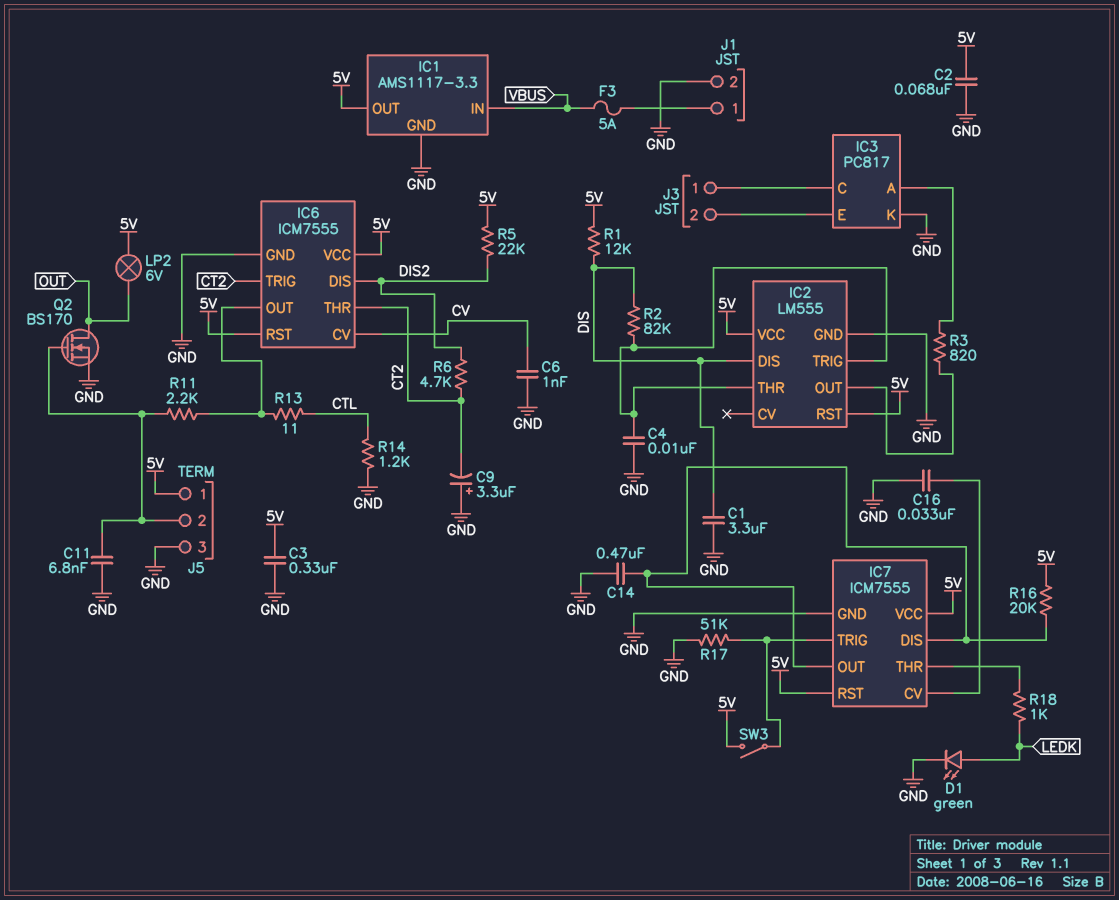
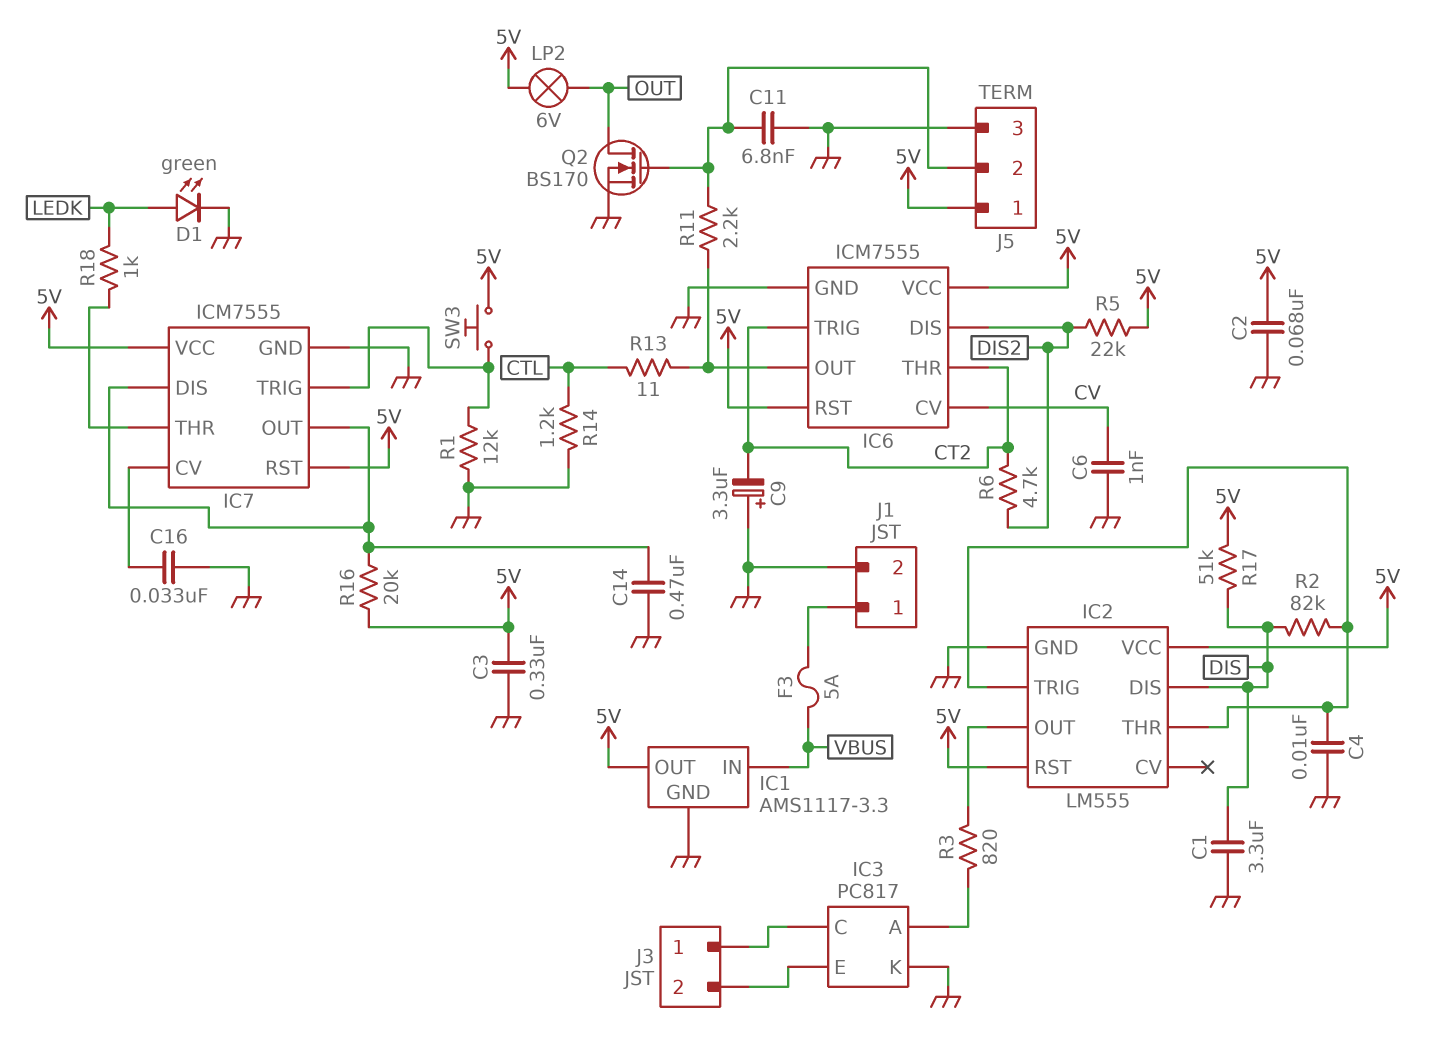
R1: 12k (5V, DIS) -> 12k (GND, IC7/TRIG)
R17: 51k (GND, IC7/TRIG) -> 51k (5V, DIS)
SW3: switch (5V, IC7/TRIG) -> button (5V, IC7/TRIG)

